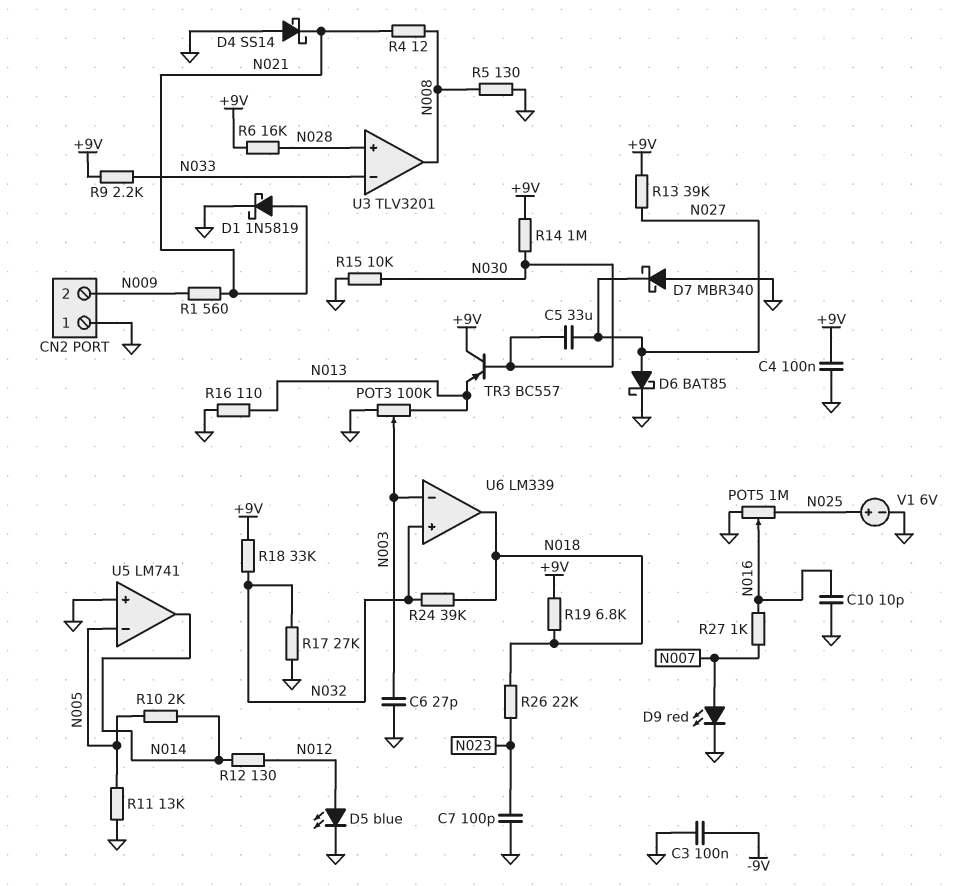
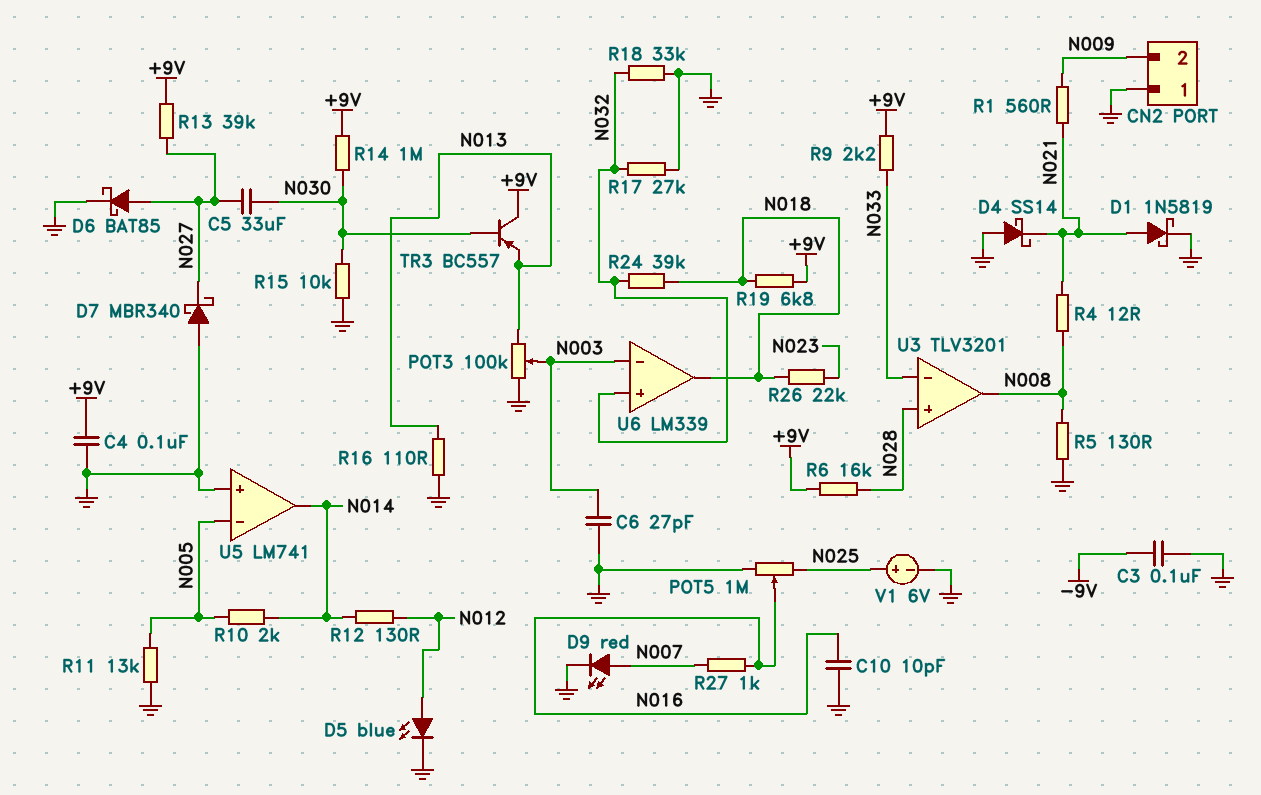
C7: 100pF (GND, N023) -> none
R18: 33k (+9V, N032) -> 33k (GND, N032)

